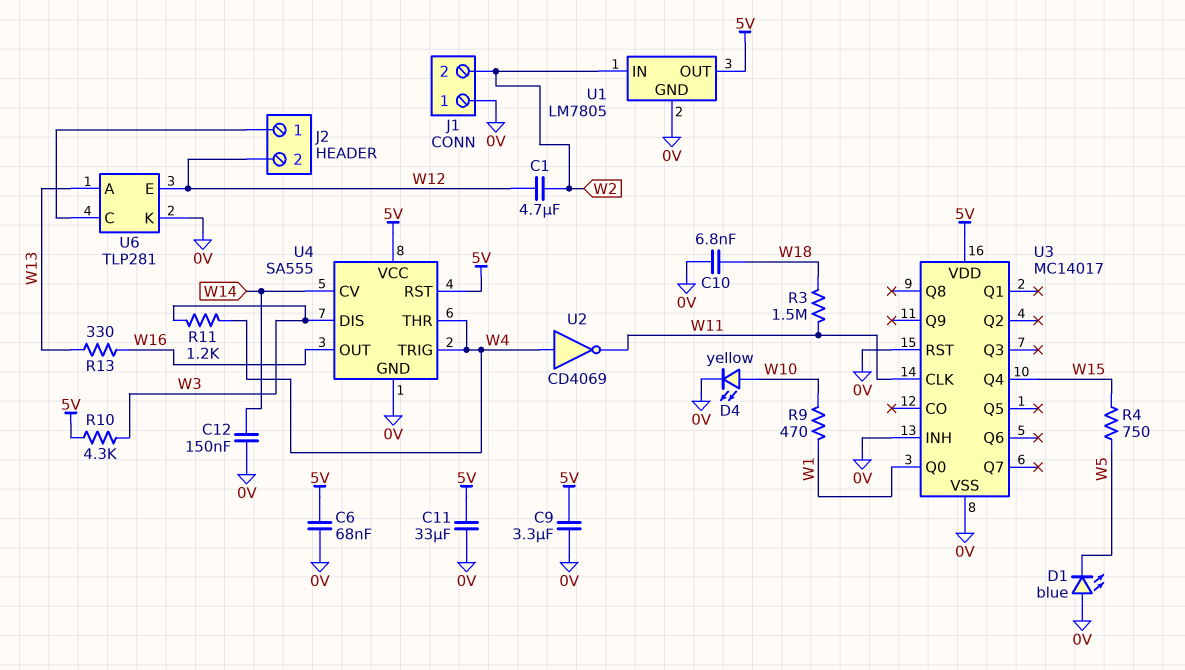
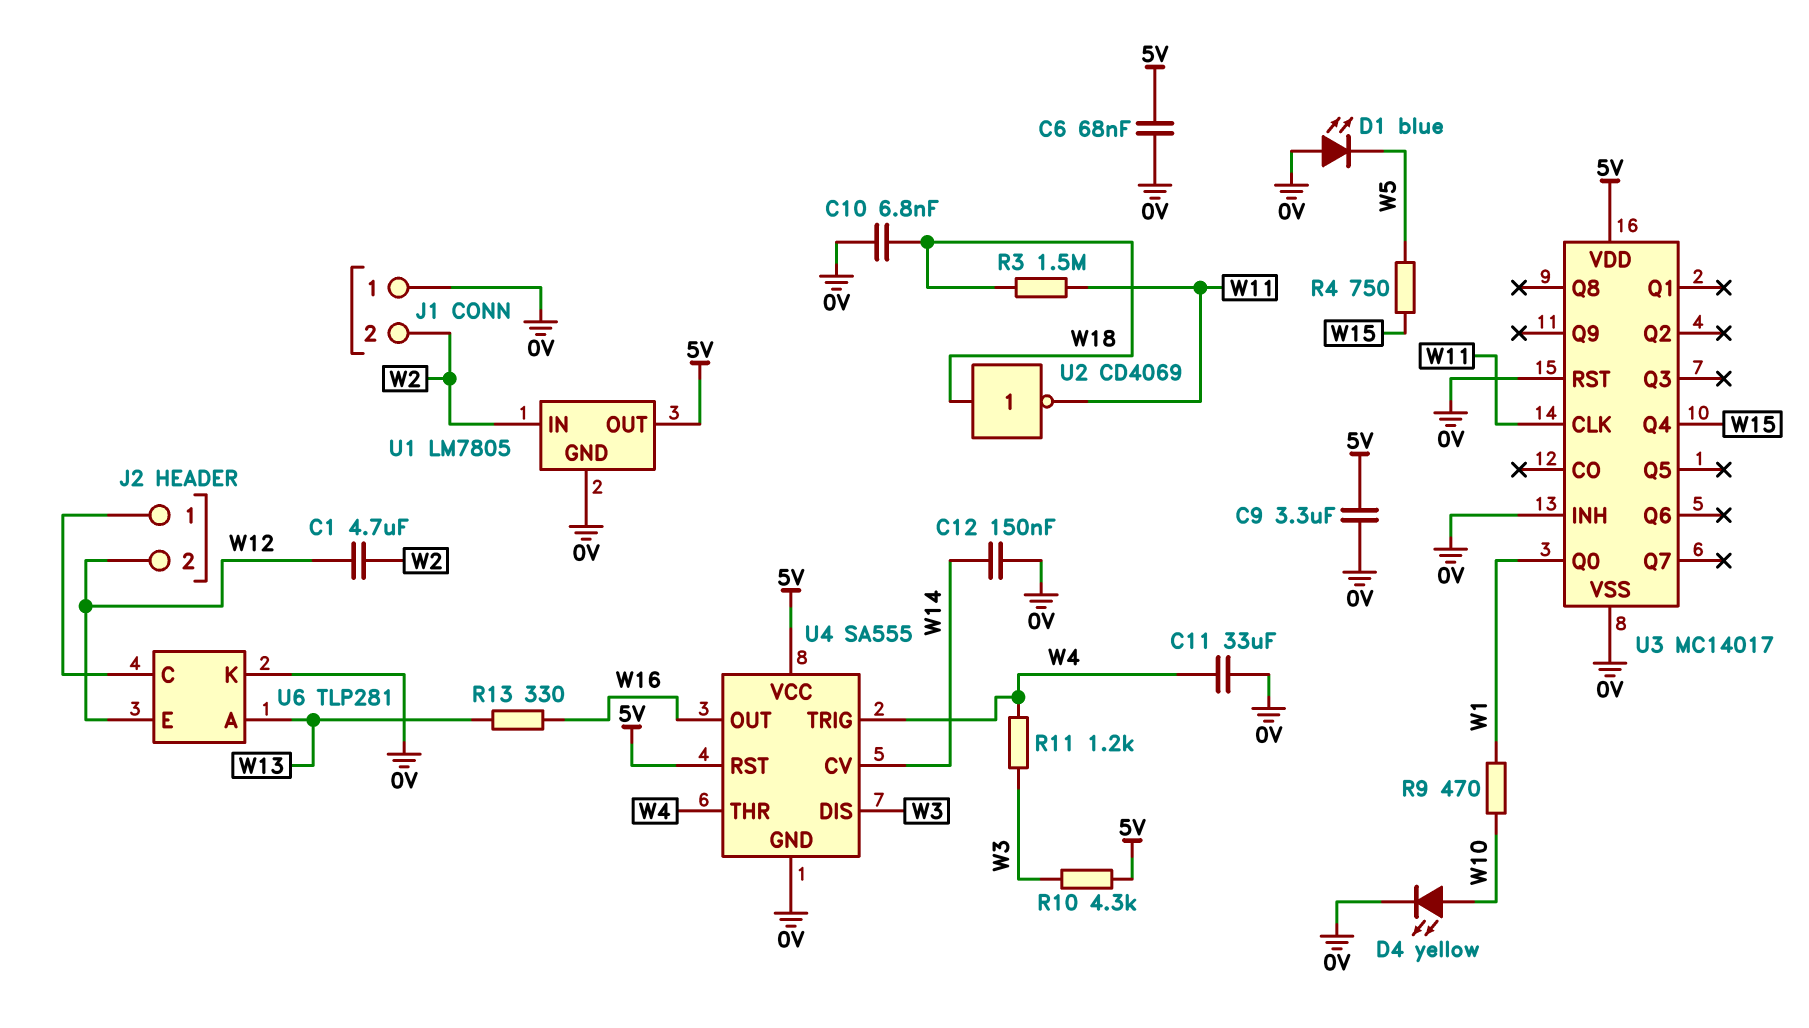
C11: 33uF (0V, 5V) -> 33uF (0V, W4)
U2: NOT CD4069 (in W4, out W11) -> NOT CD4069 (in W18, out W11)

